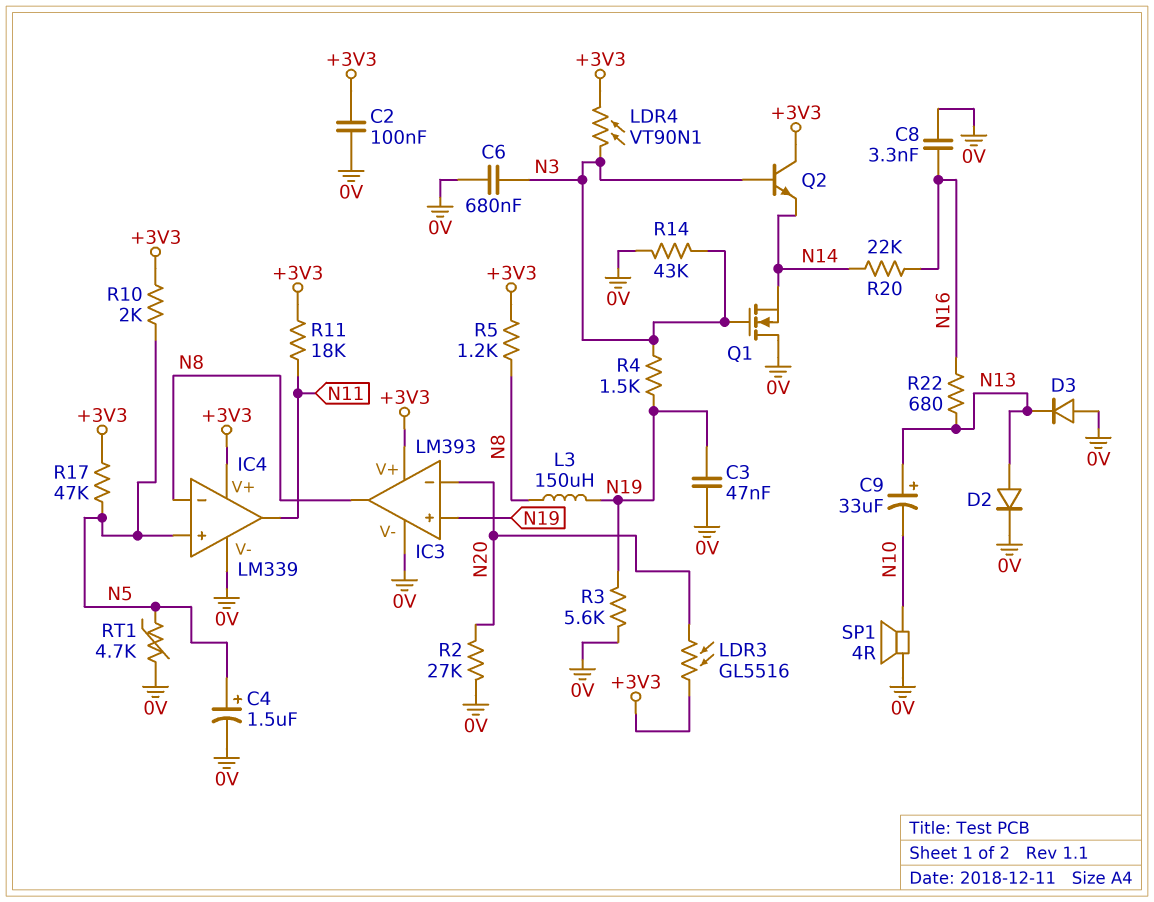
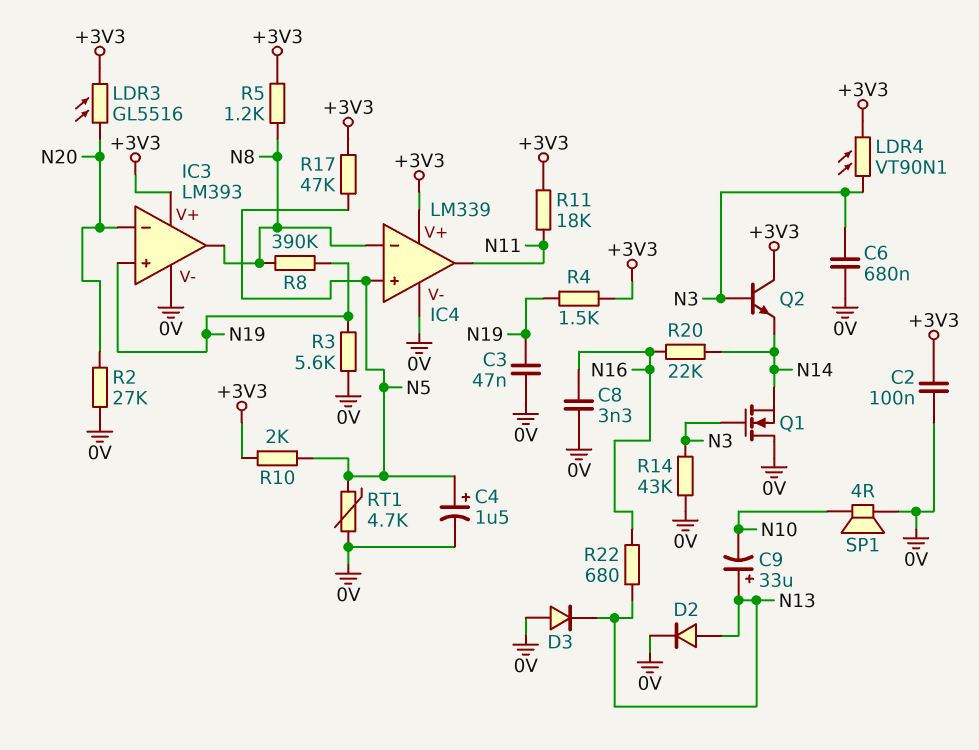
L3: 150uH (N8, N19) -> none
R4: 1.5k (N3, N19) -> 1.5k (+3V3, N19)
R8: none -> 390k (N8, N19)

